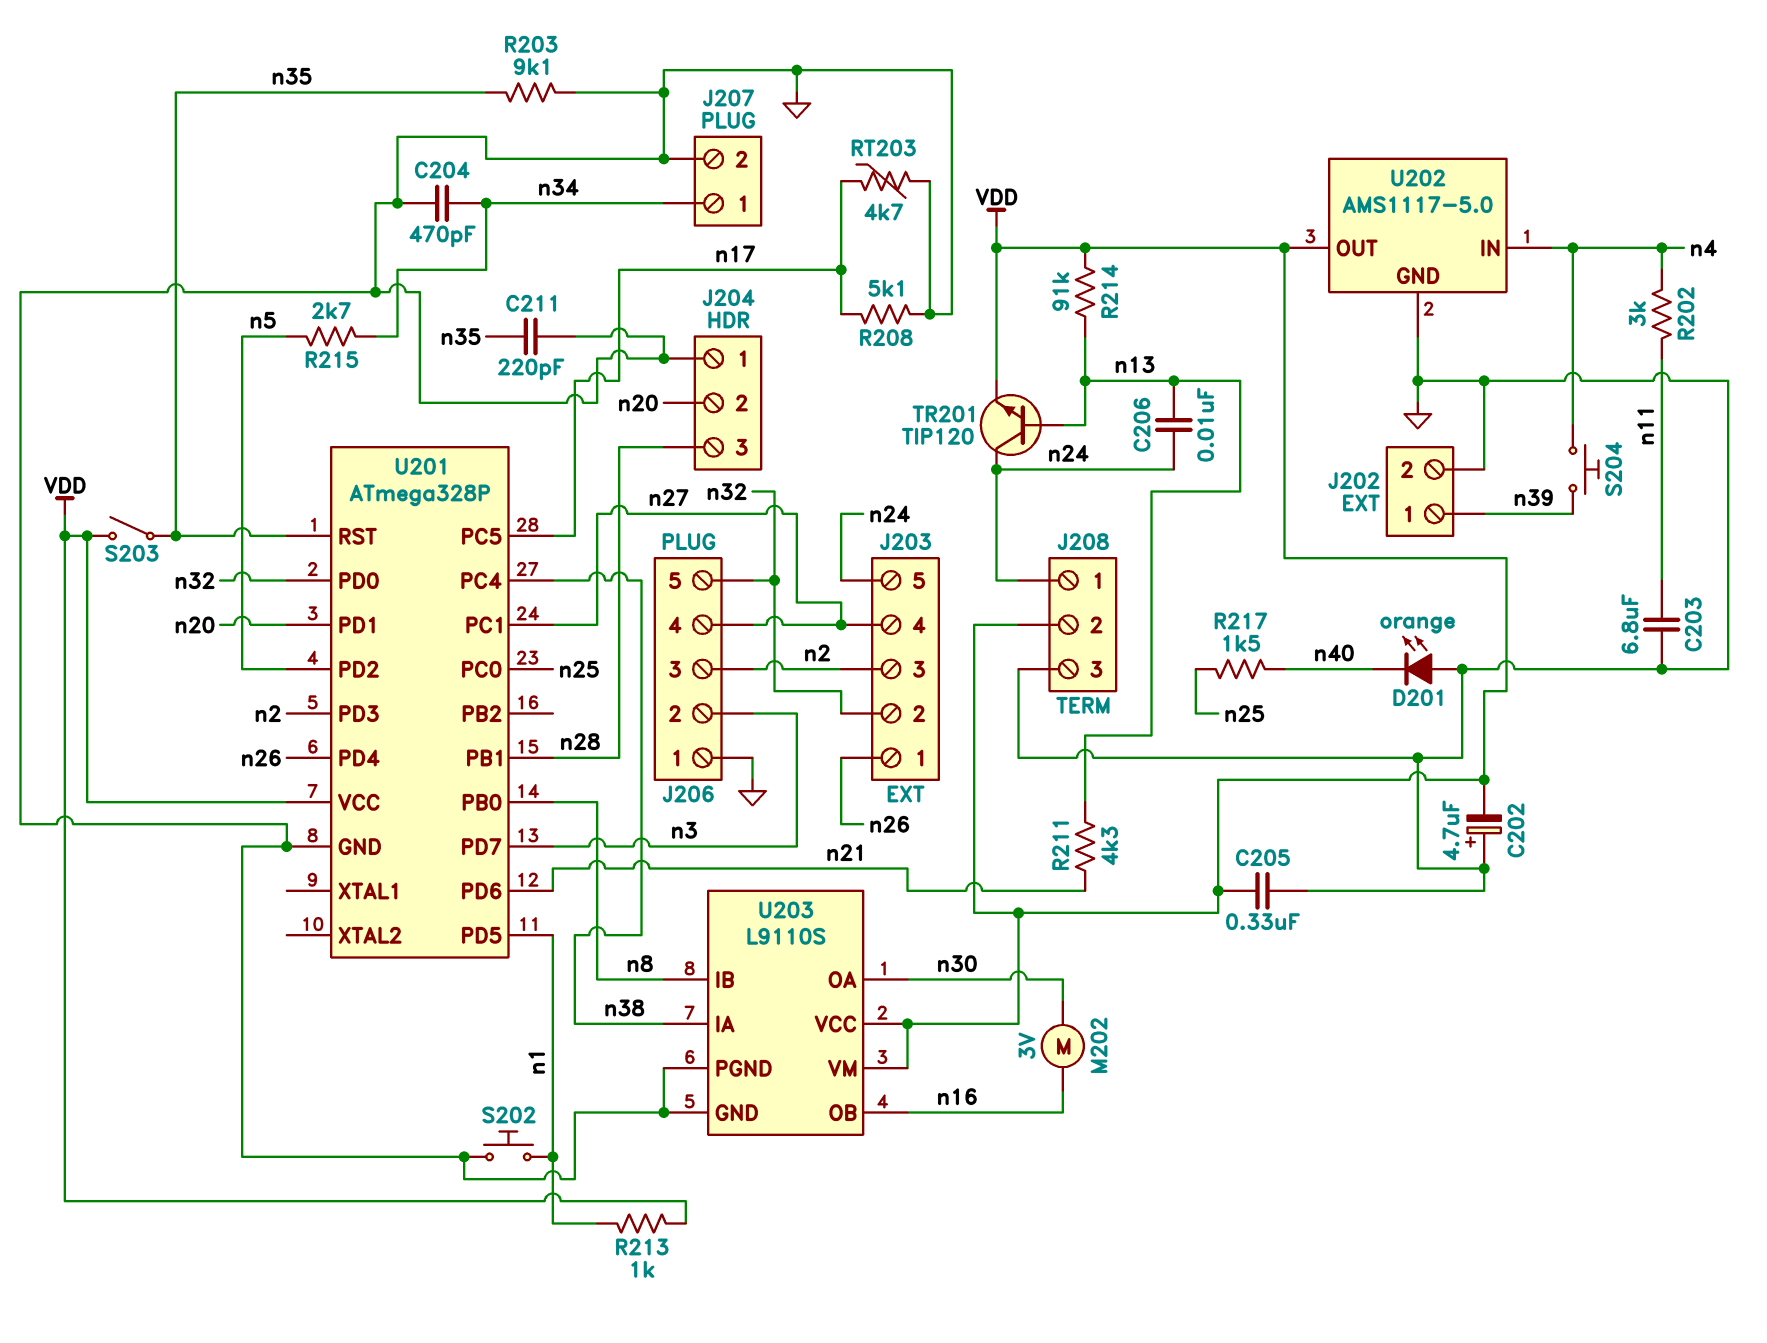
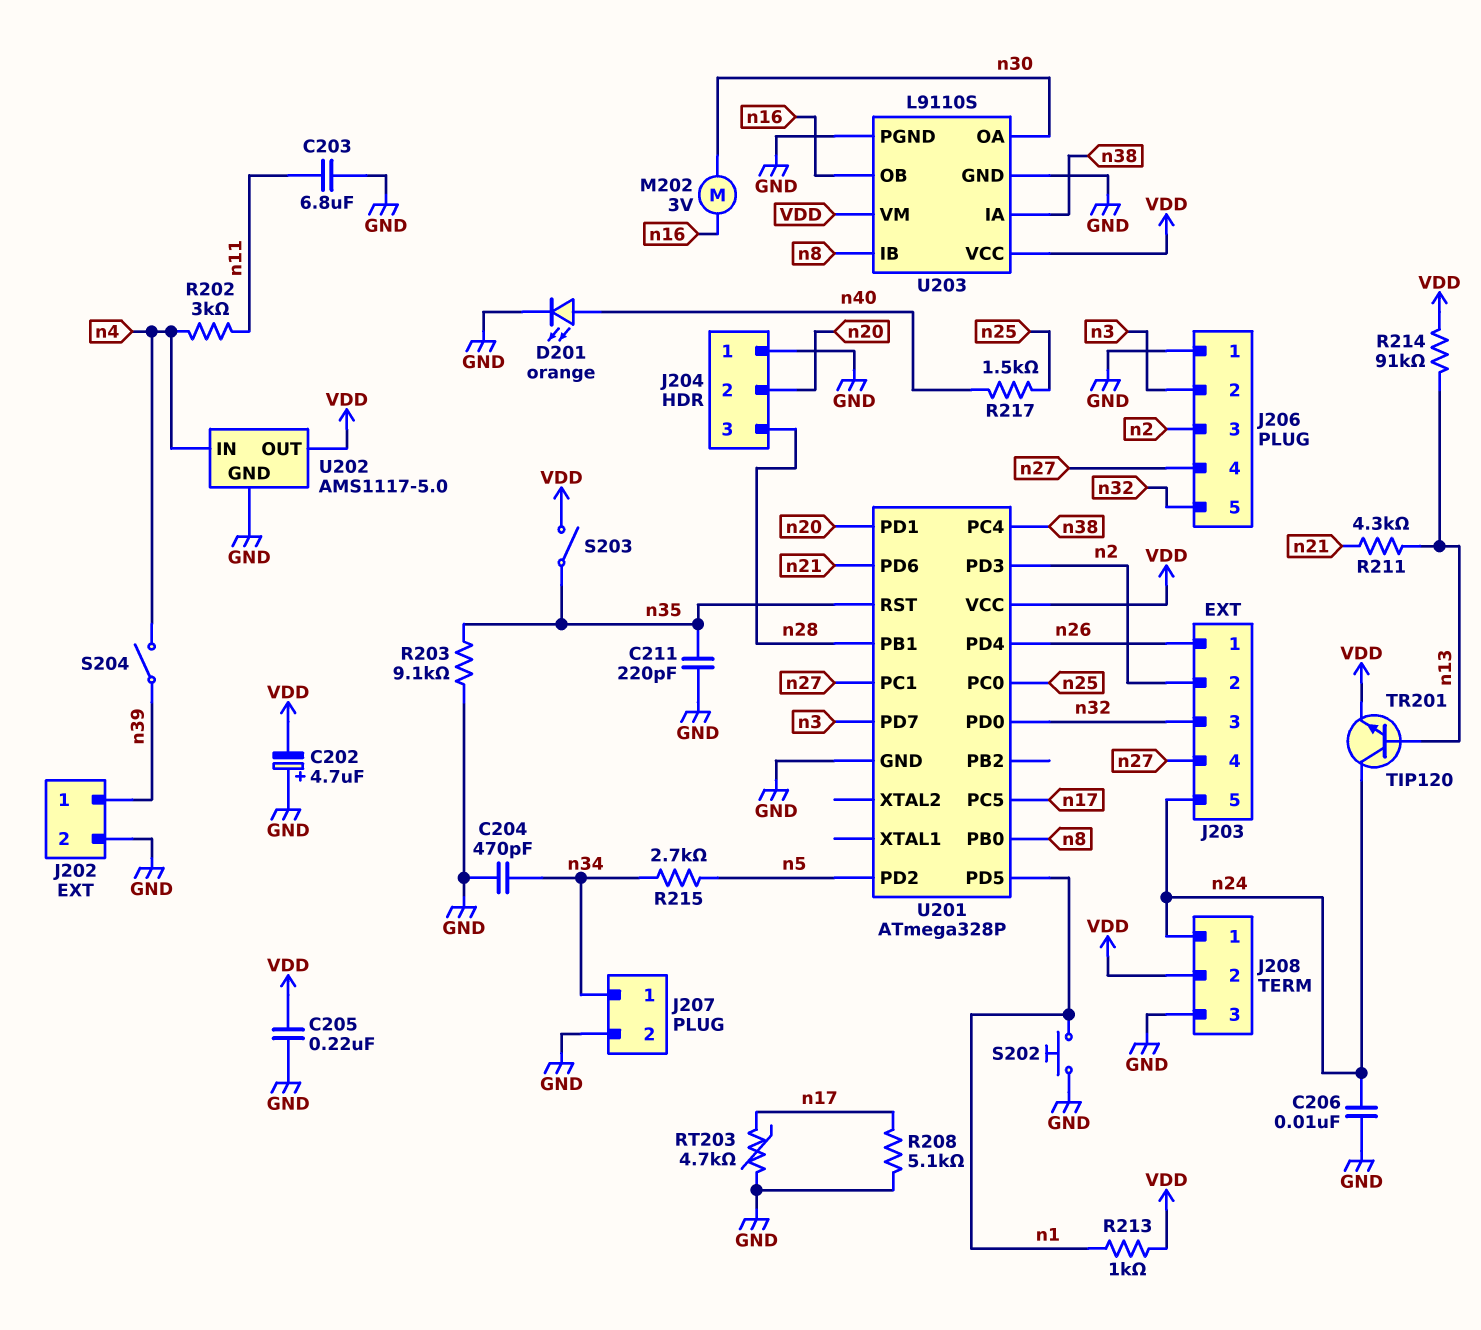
C205: 330nF (GND, VDD) -> 220nF (GND, VDD)
C206: 10nF (n13, n24) -> 10nF (GND, n24)
D201: LED orange (A GND, K n40) -> LED orange (A n40, K GND)
J203 pin 2: n32 -> n2
J203 pin 3: n2 -> n32
S204: button (n4, n39) -> switch (n4, n39)

